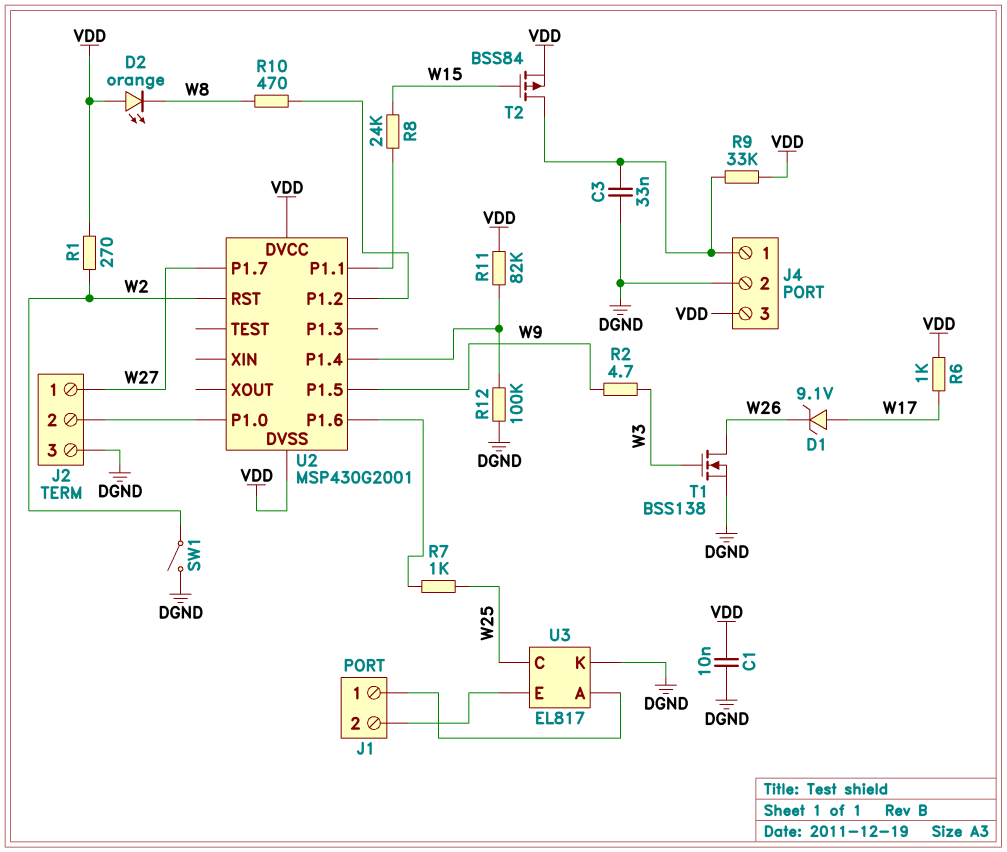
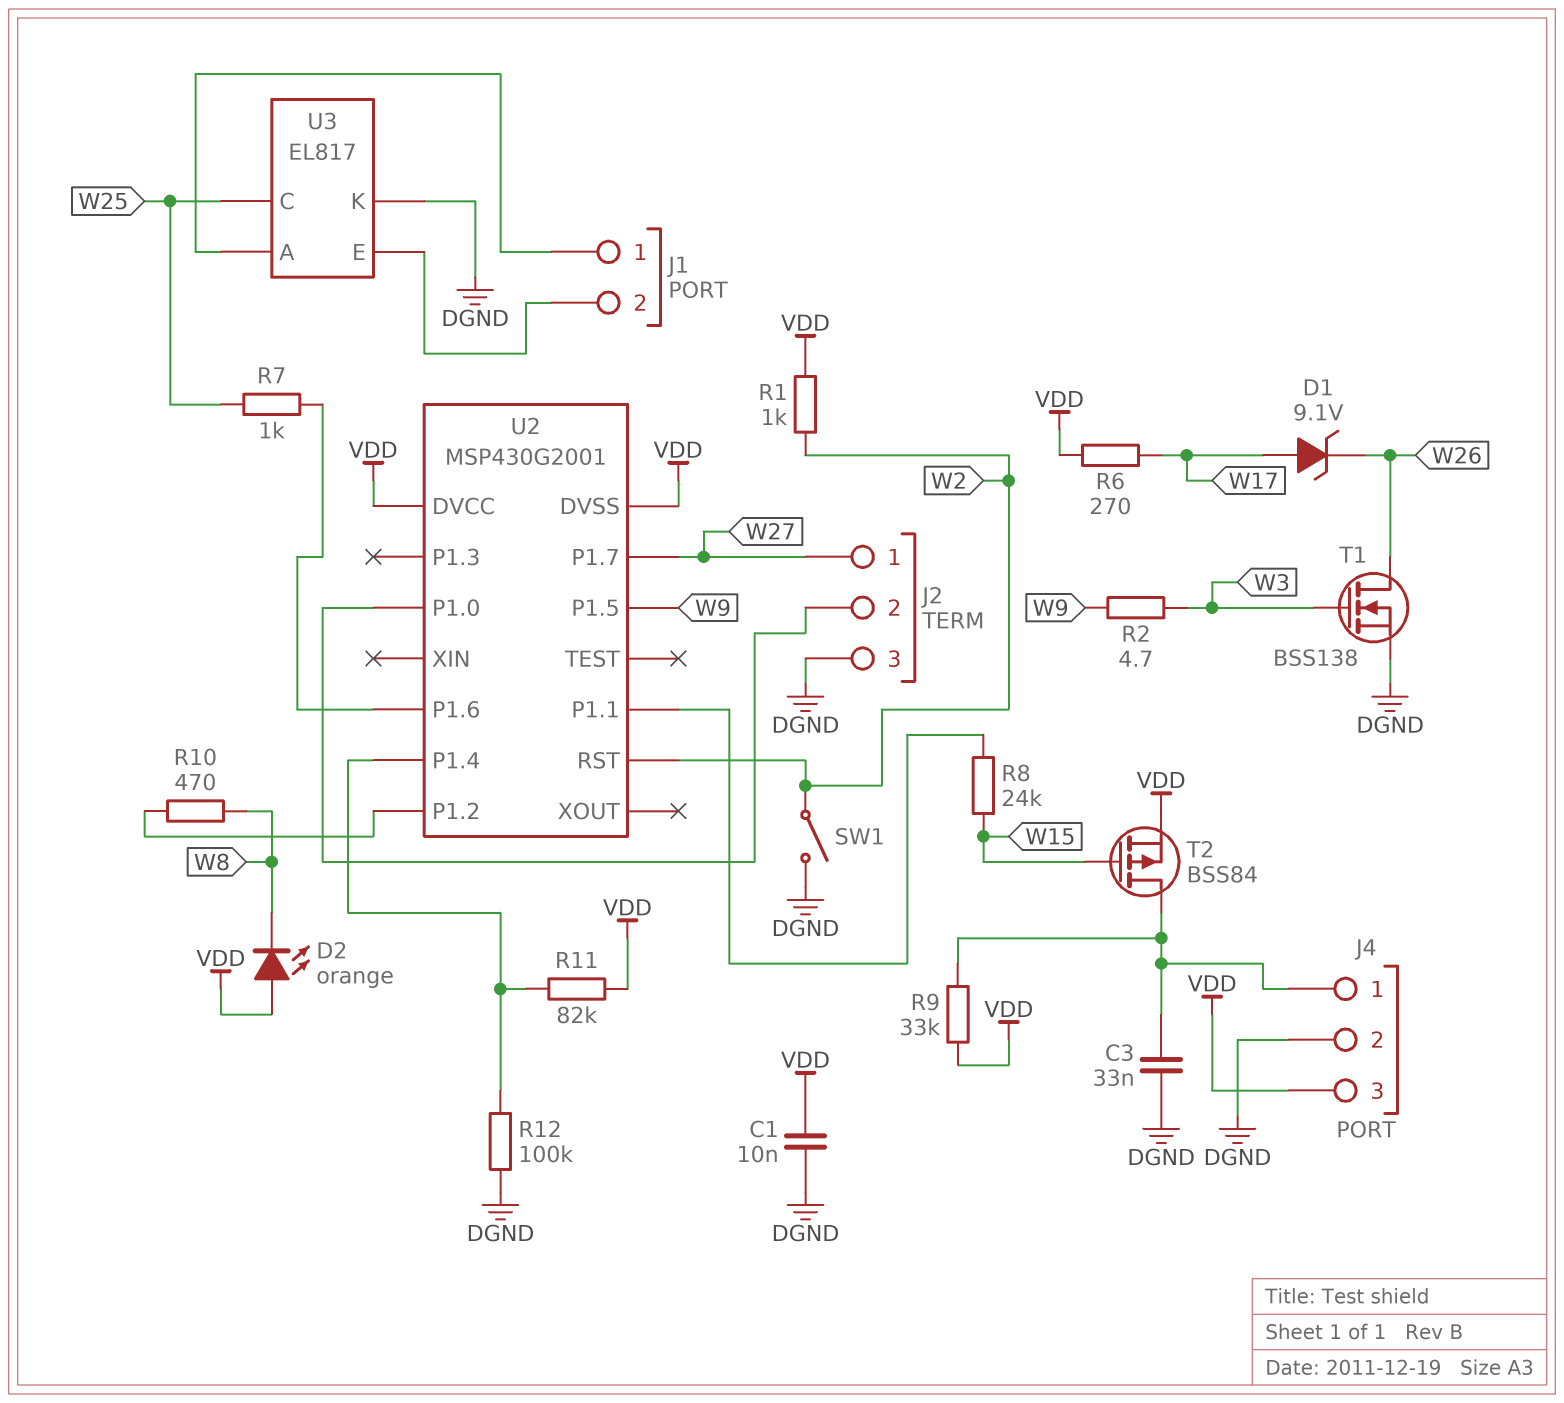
R1: 270 (VDD, W2) -> 1k (VDD, W2)
R6: 1k (VDD, W17) -> 270 (VDD, W17)

